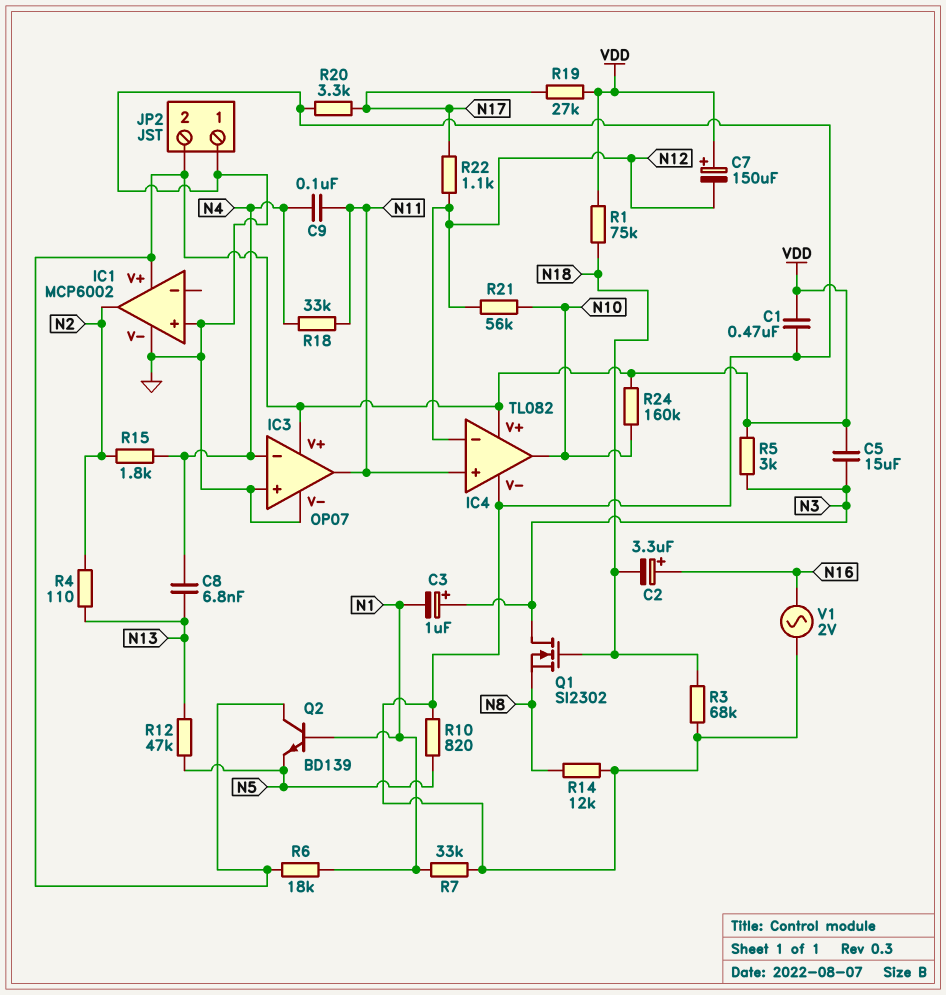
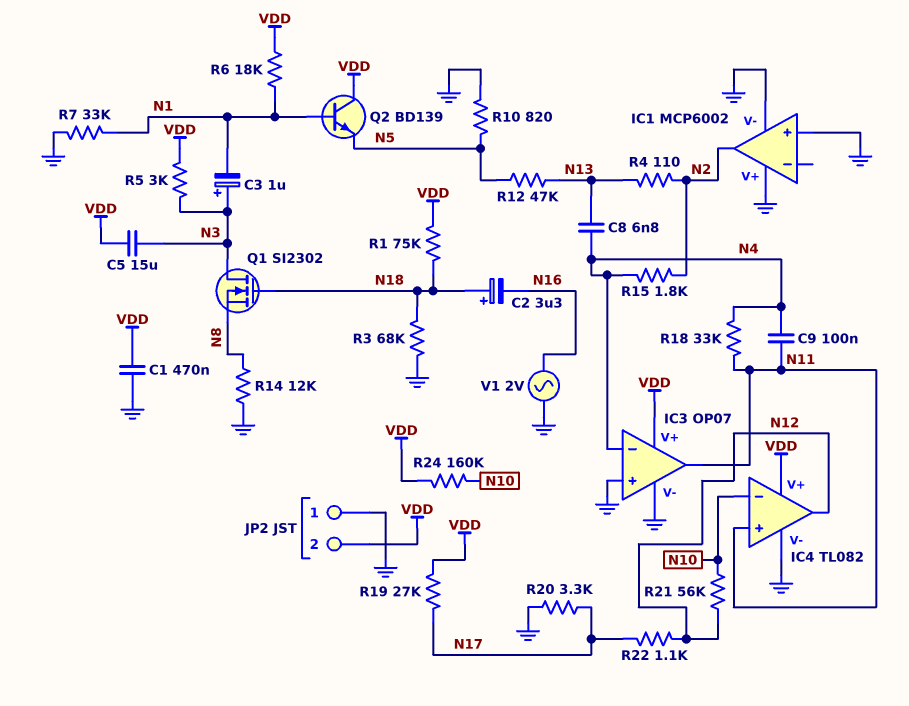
C2: 3.3uF (plus N16, minus N18) -> 3.3uF (plus N18, minus N16)
C7: 150uF (plus VDD, minus N12) -> none
IC1 pin V+: VDD -> GND
IC4 pin in-: N12 -> N10
IC4 pin out: N10 -> N12

